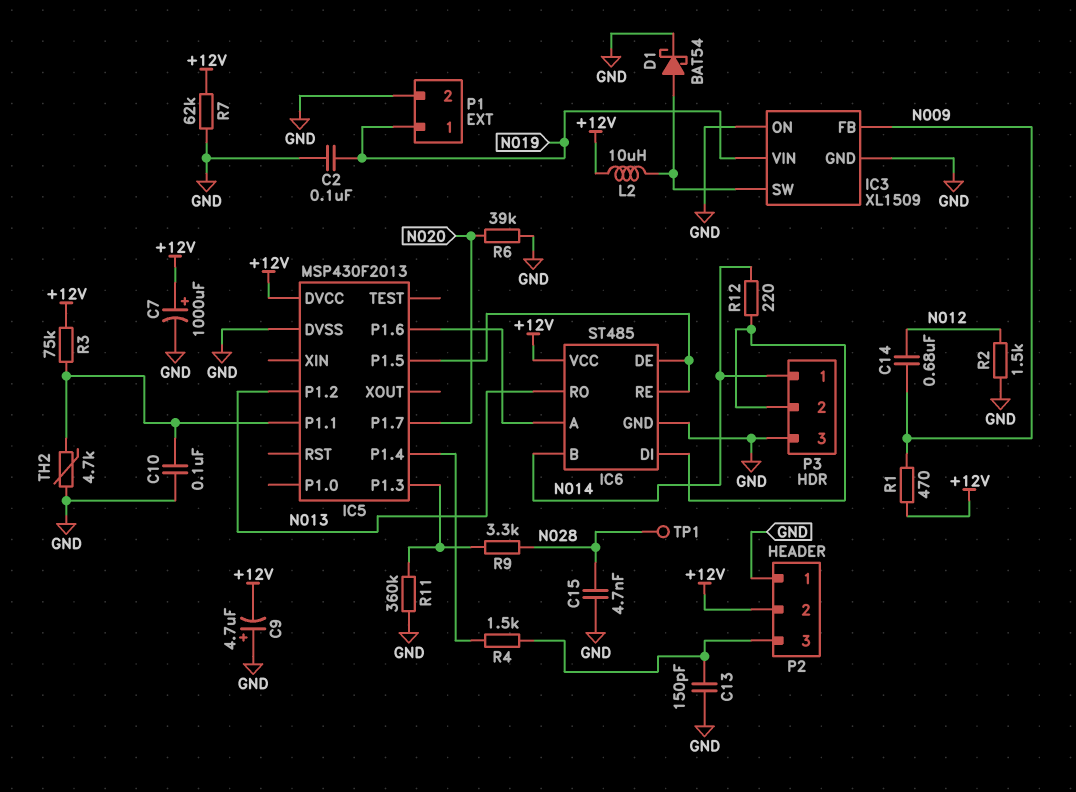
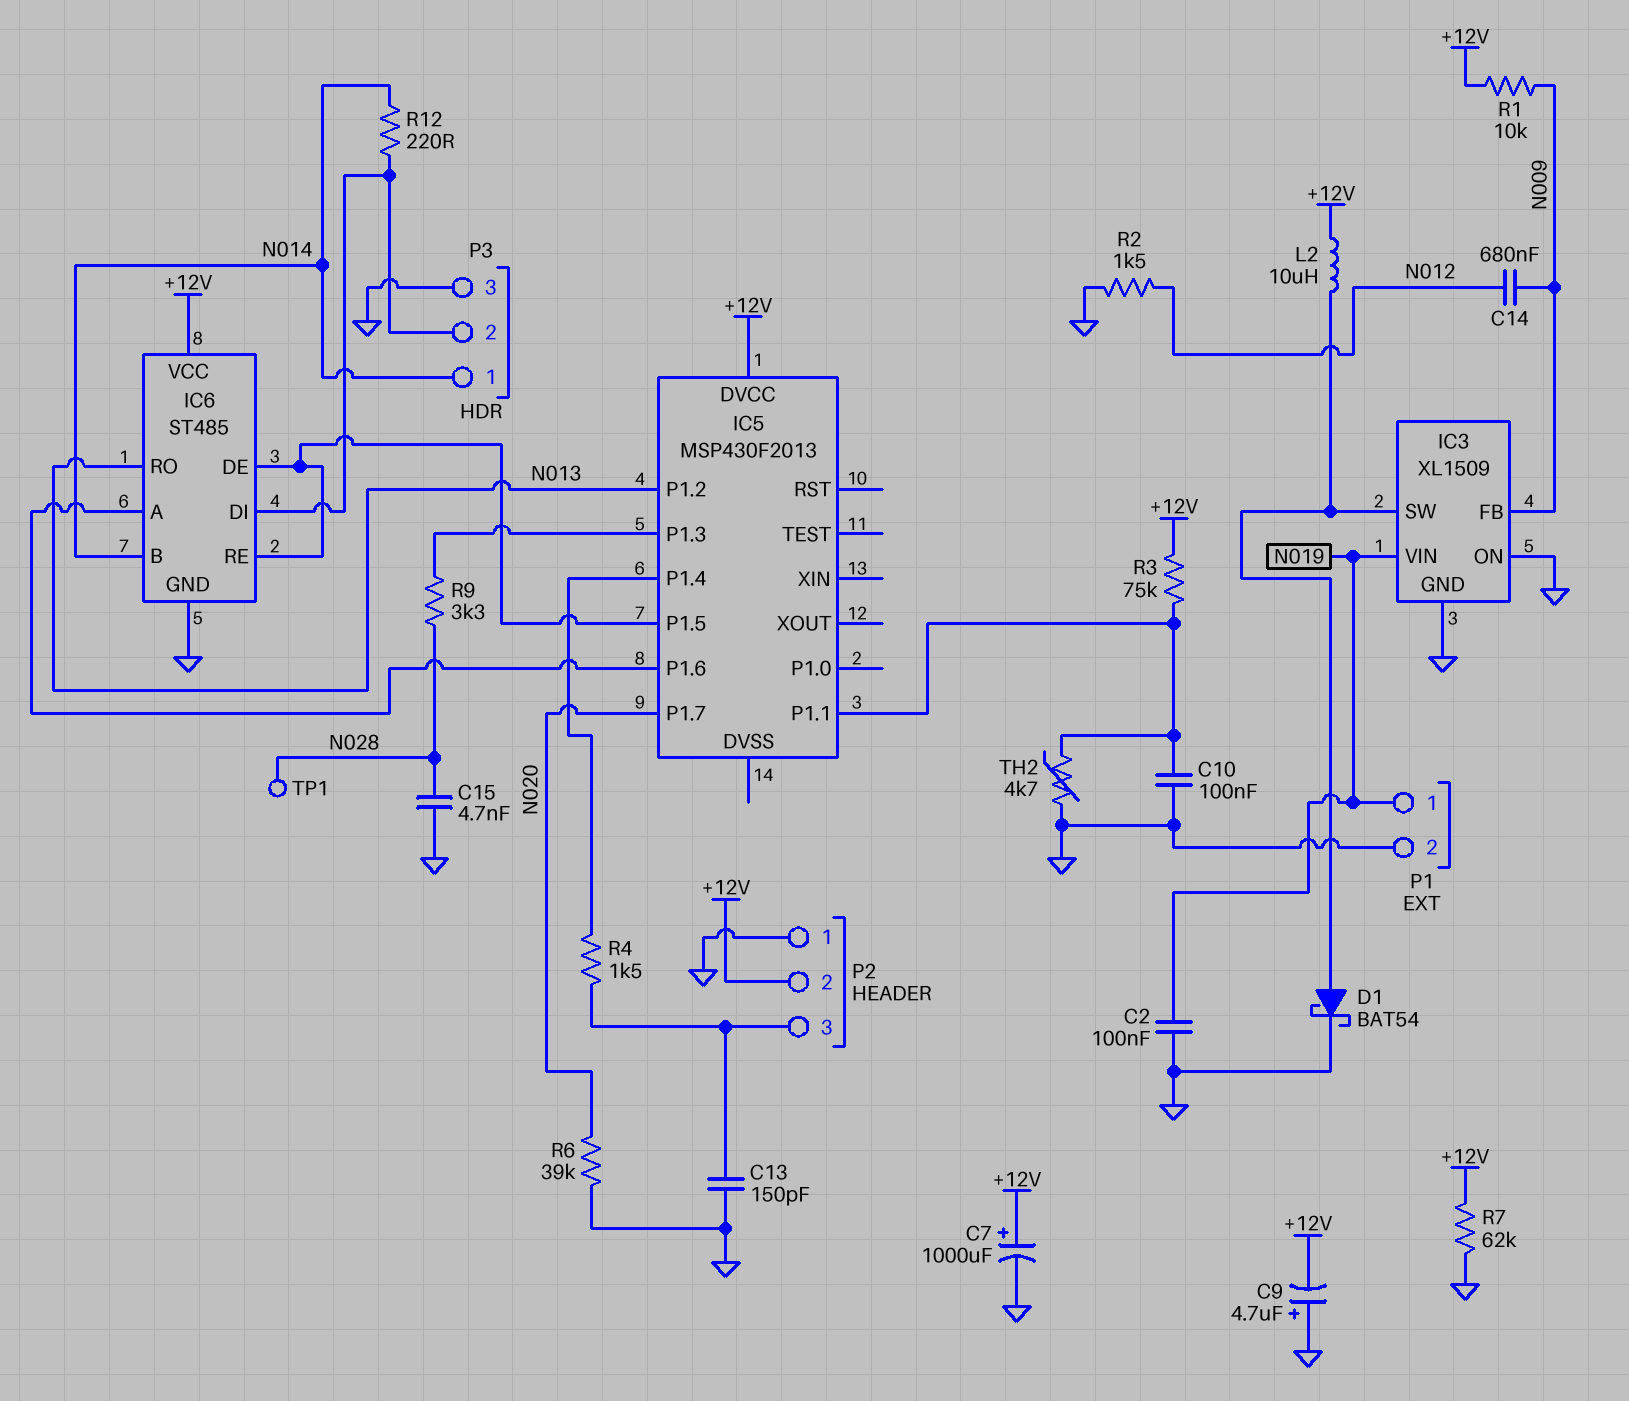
IC5 pin DVSS: GND -> none
R1: 470 (+12V, N009) -> 10k (+12V, N009)
R11: 360k (GND, IC5/P1.3) -> none

